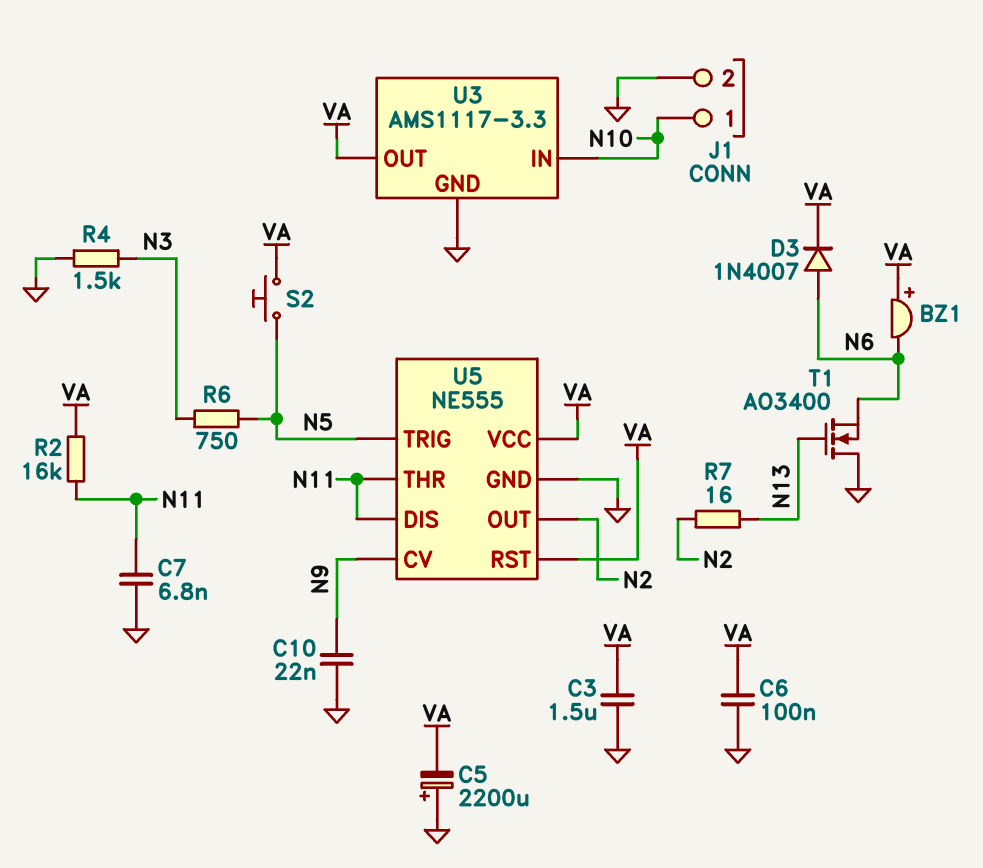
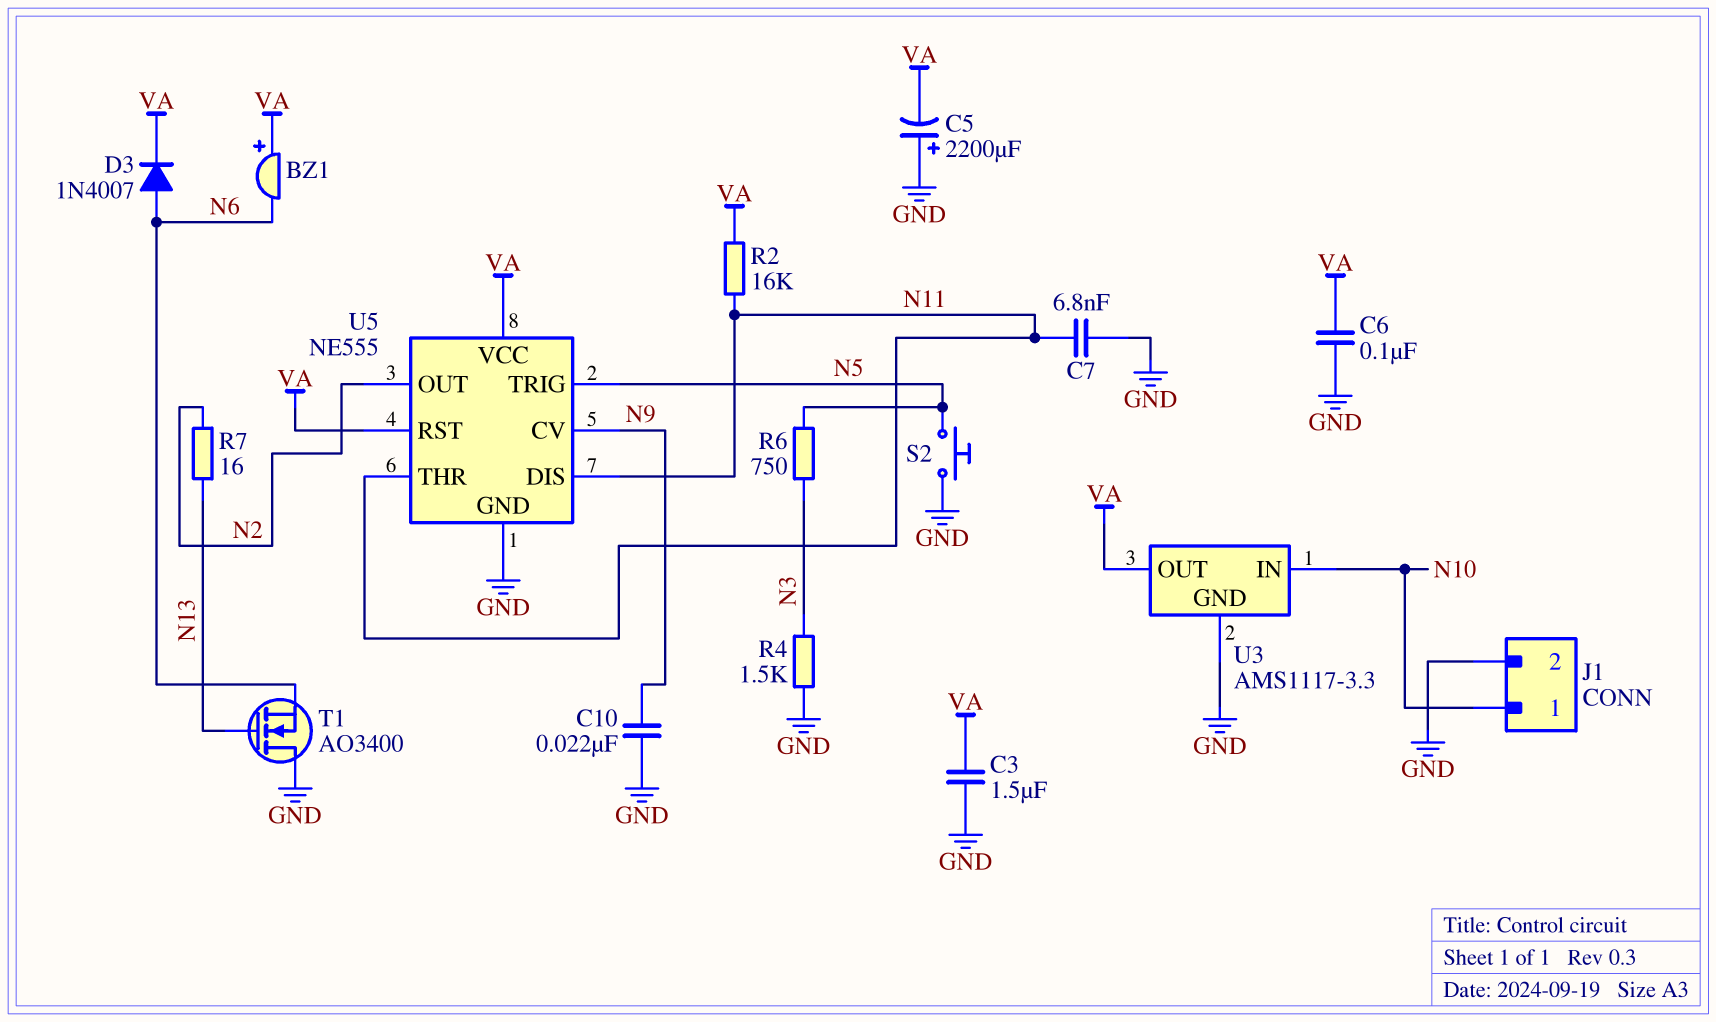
S2: button (N5, VA) -> button (GND, N5)

